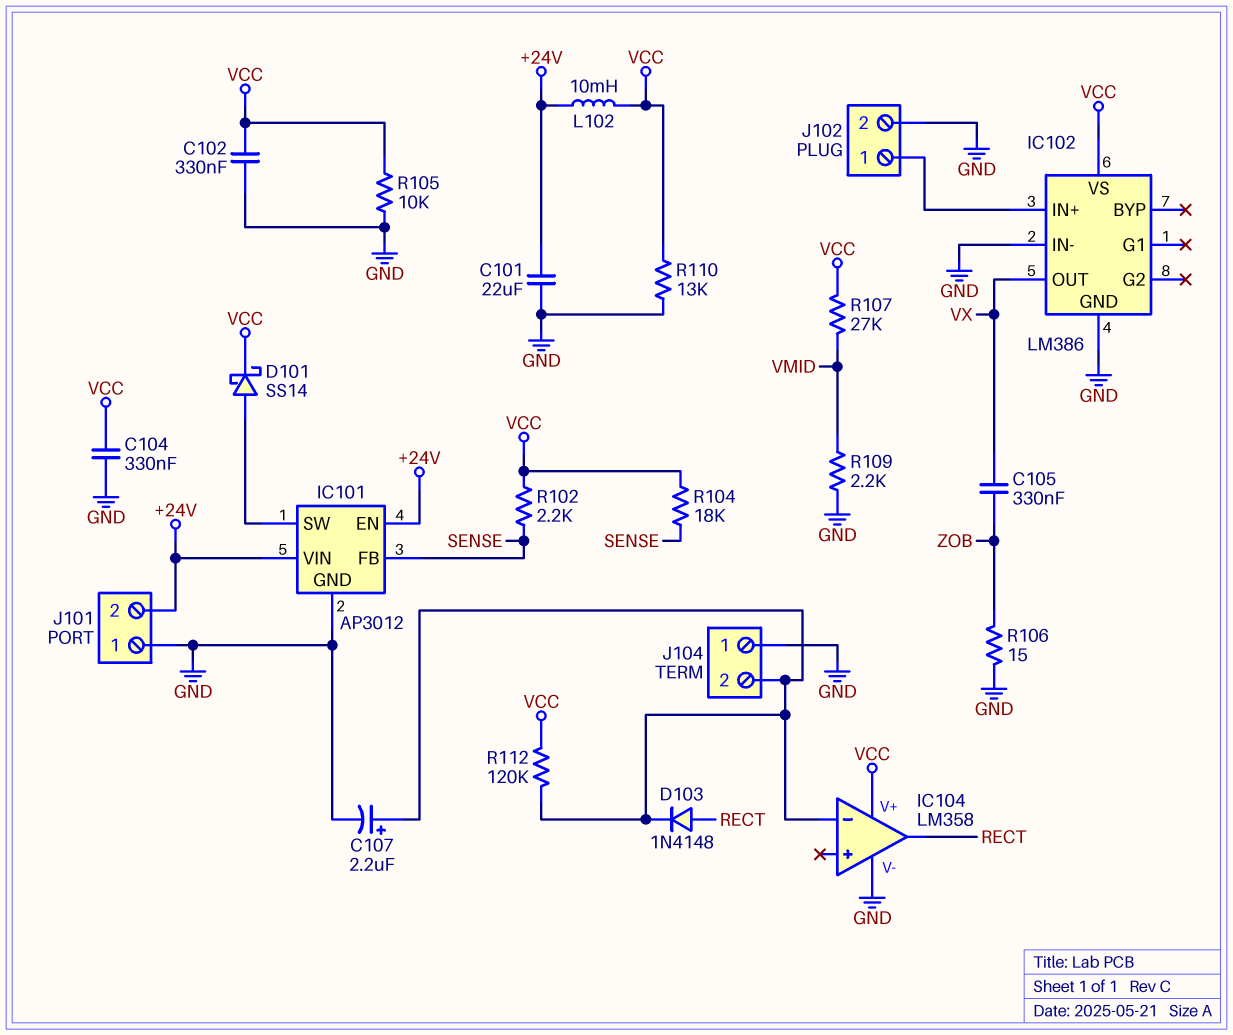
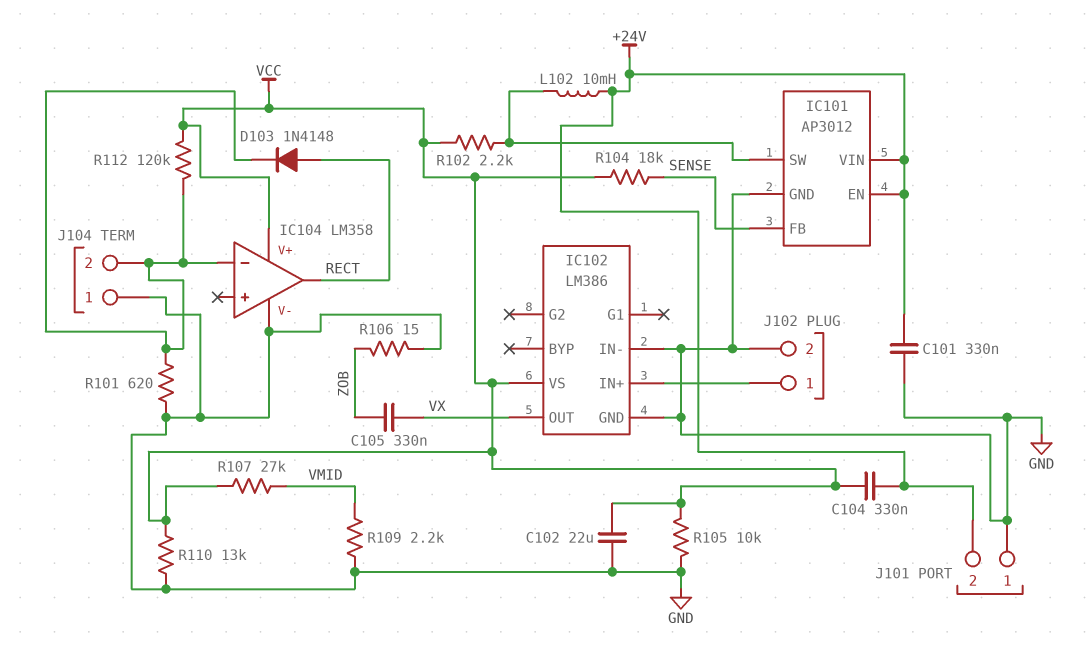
C101: 22uF (+24V, GND) -> 330nF (+24V, GND)
C102: 330nF (GND, VCC) -> 22uF (GND, VCC)
C104: 330nF (GND, VCC) -> 330nF (+24V, VCC)
C107: 2.2uF (plus IC104/in-, minus GND) -> none
D101: schottky SS14 (A IC101/SW, K VCC) -> none
L102: 10mH (+24V, VCC) -> 10mH (+24V, IC101/SW)
R101: none -> 620 (GND, IC104/in-)
R102: 2.2k (SENSE, VCC) -> 2.2k (IC101/SW, VCC)

